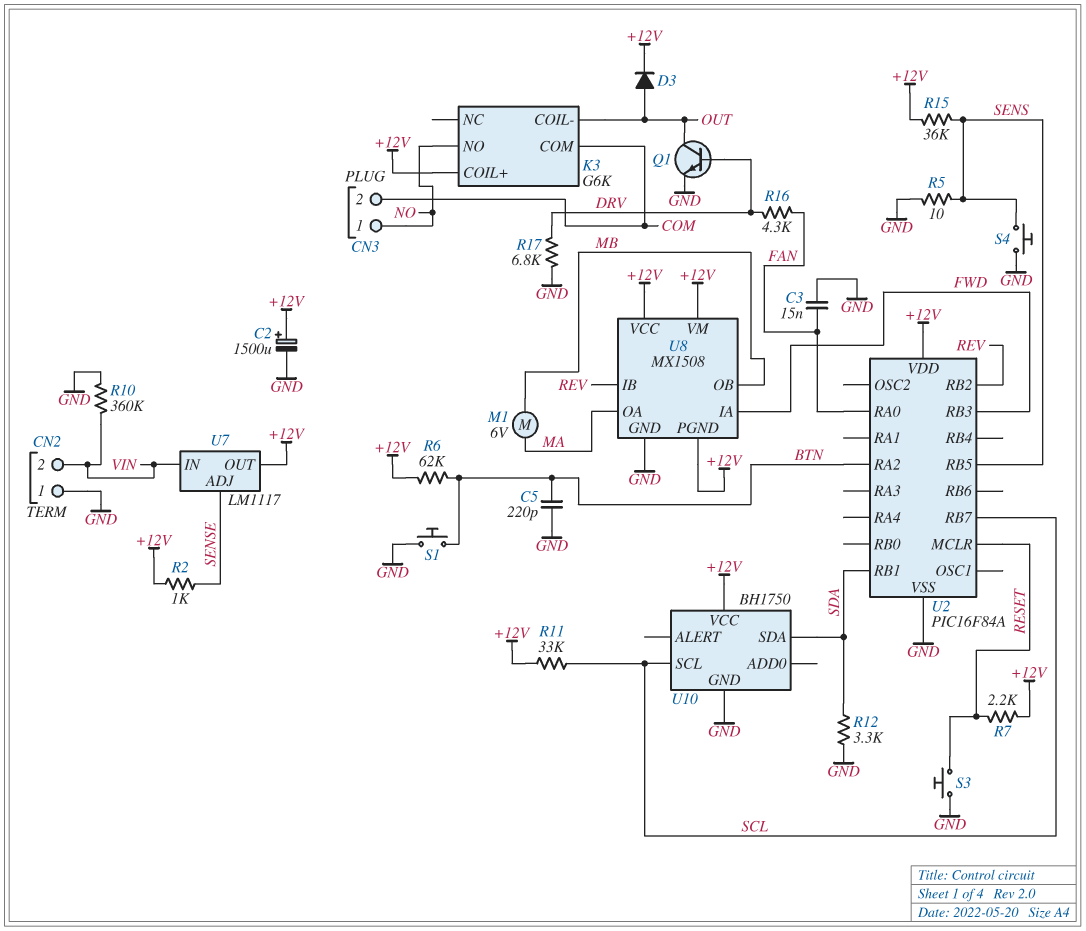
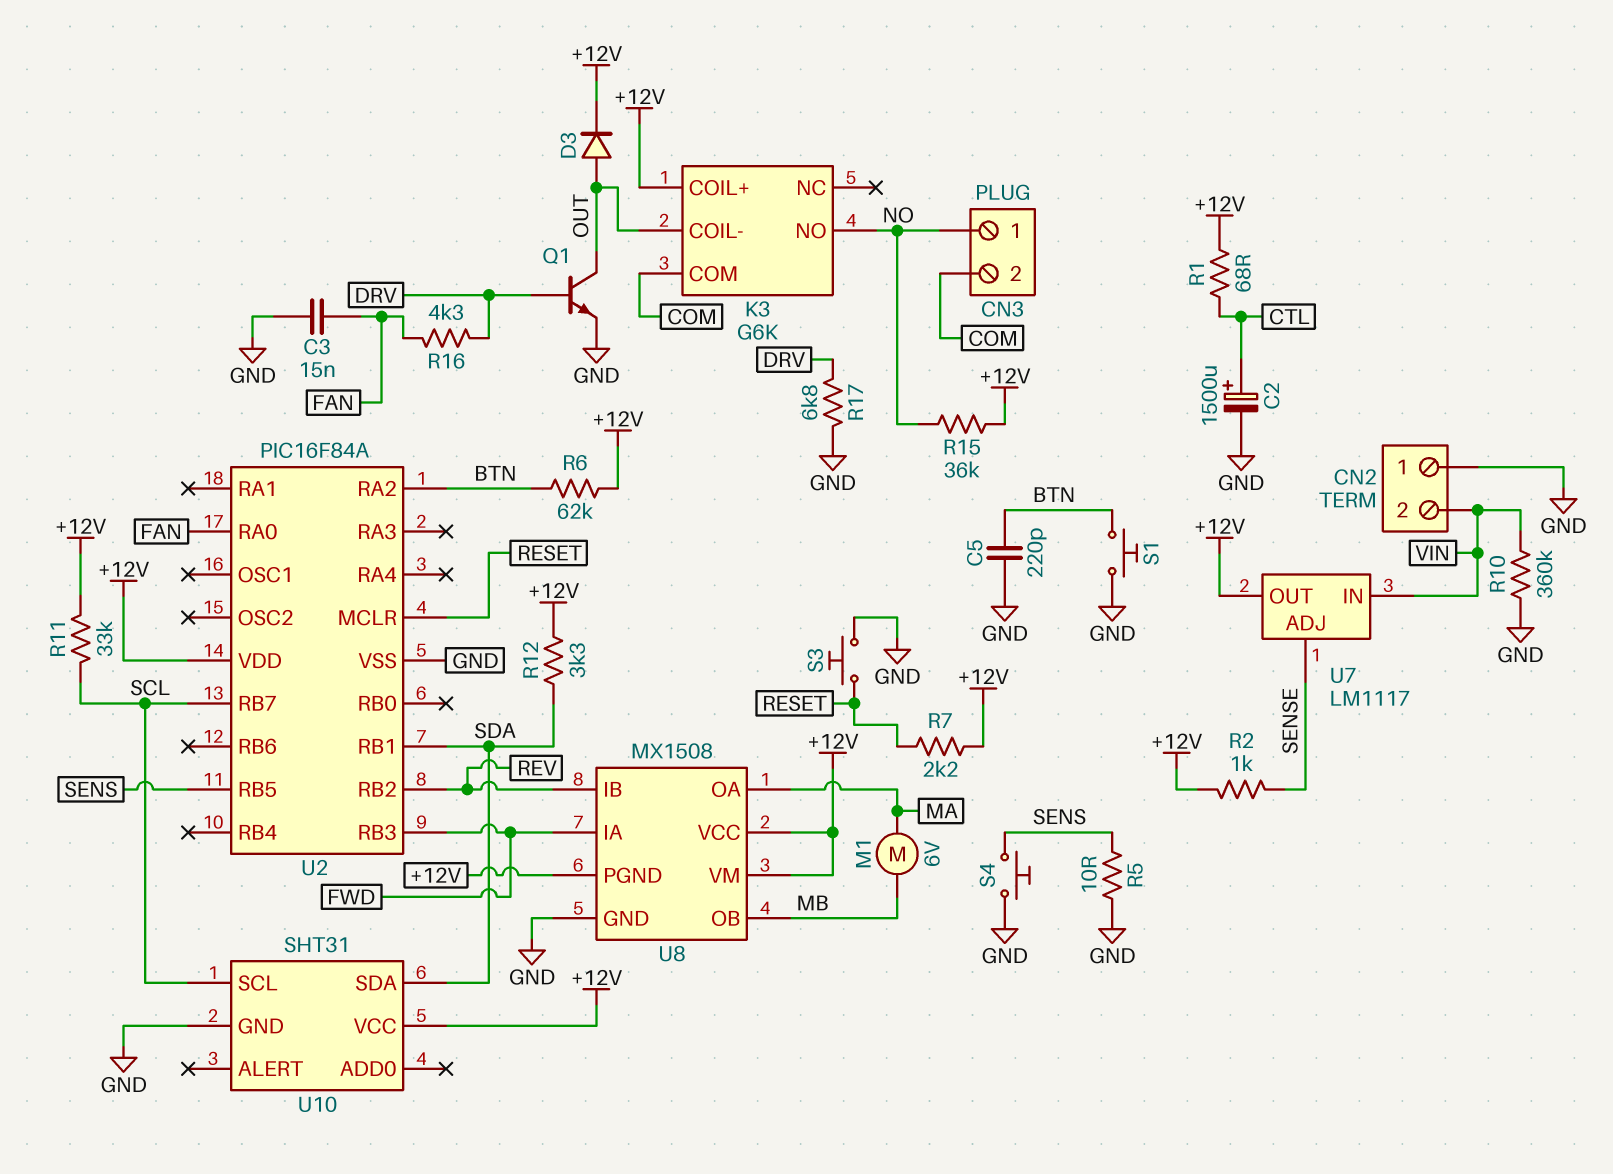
C2: 1500uF (plus +12V, minus GND) -> 1500uF (plus CTL, minus GND)
R1: none -> 68 (+12V, CTL)
R12: 3.3k (GND, SDA) -> 3.3k (+12V, SDA)
R15: 36k (+12V, SENS) -> 36k (+12V, NO)
U10: BH1750 -> SHT31

